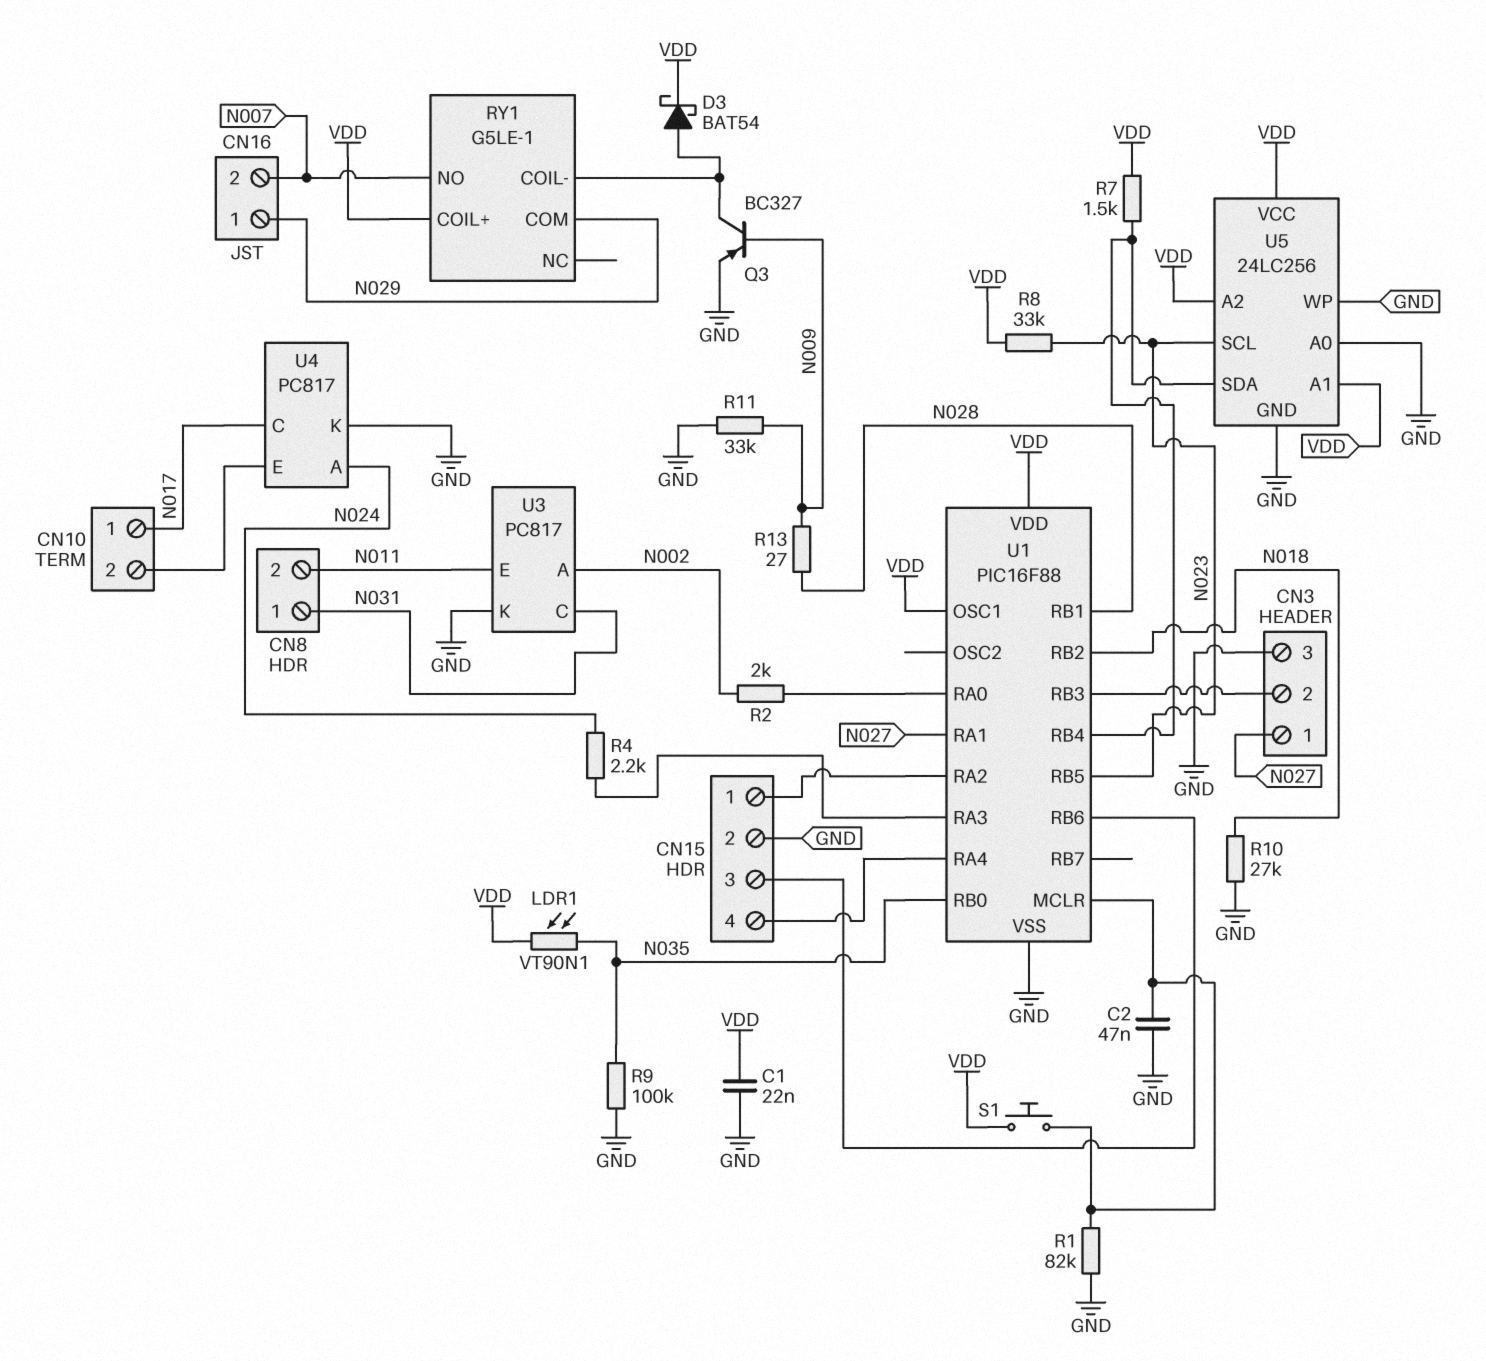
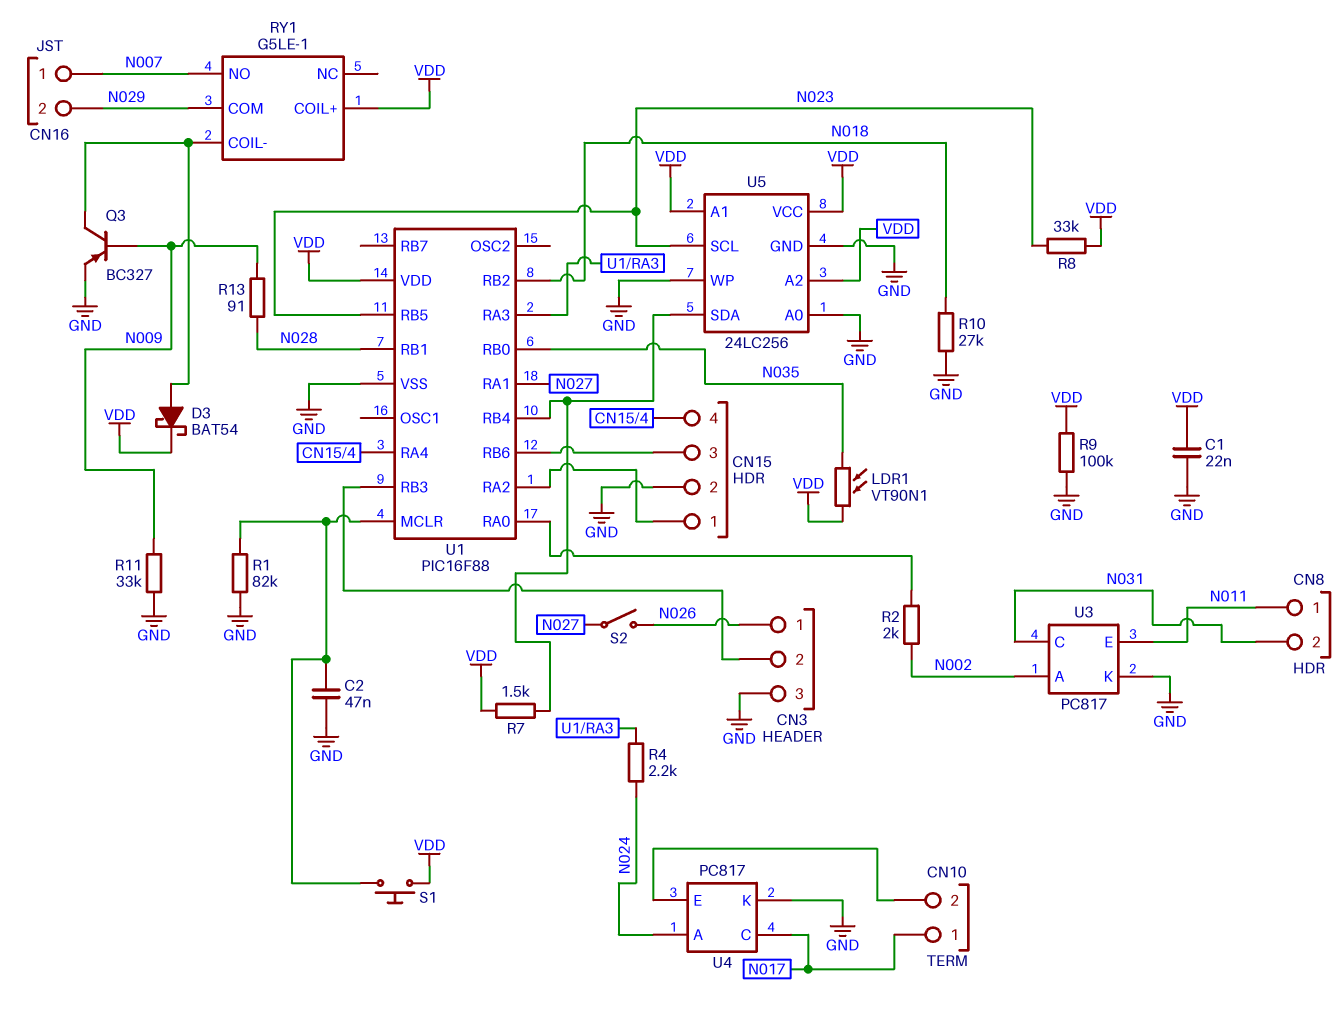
CN3 pin 1: N027 -> N026
CN8 pin 1: N031 -> N011
CN8 pin 2: N011 -> N031
CN16 pin 1: N029 -> N007
CN16 pin 2: N007 -> N029
R9: 100k (GND, N035) -> 100k (GND, VDD)
R13: 27 (N009, N028) -> 91 (N009, N028)
S2: none -> switch (N026, N027)
U1 pin OSC1: VDD -> none

